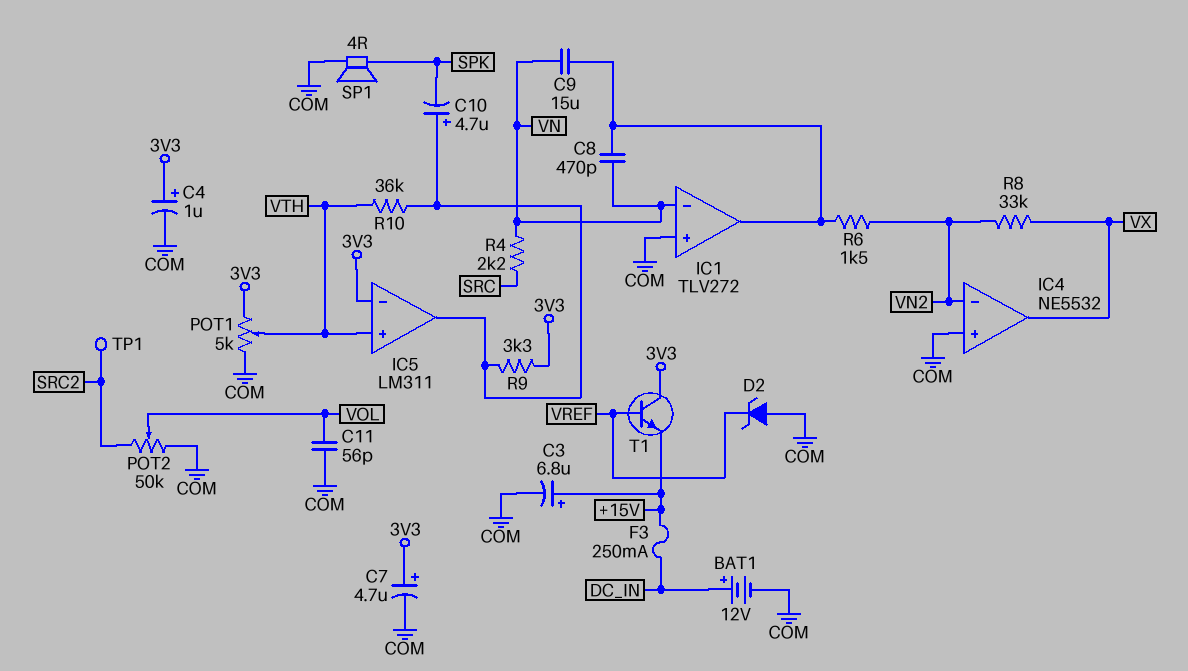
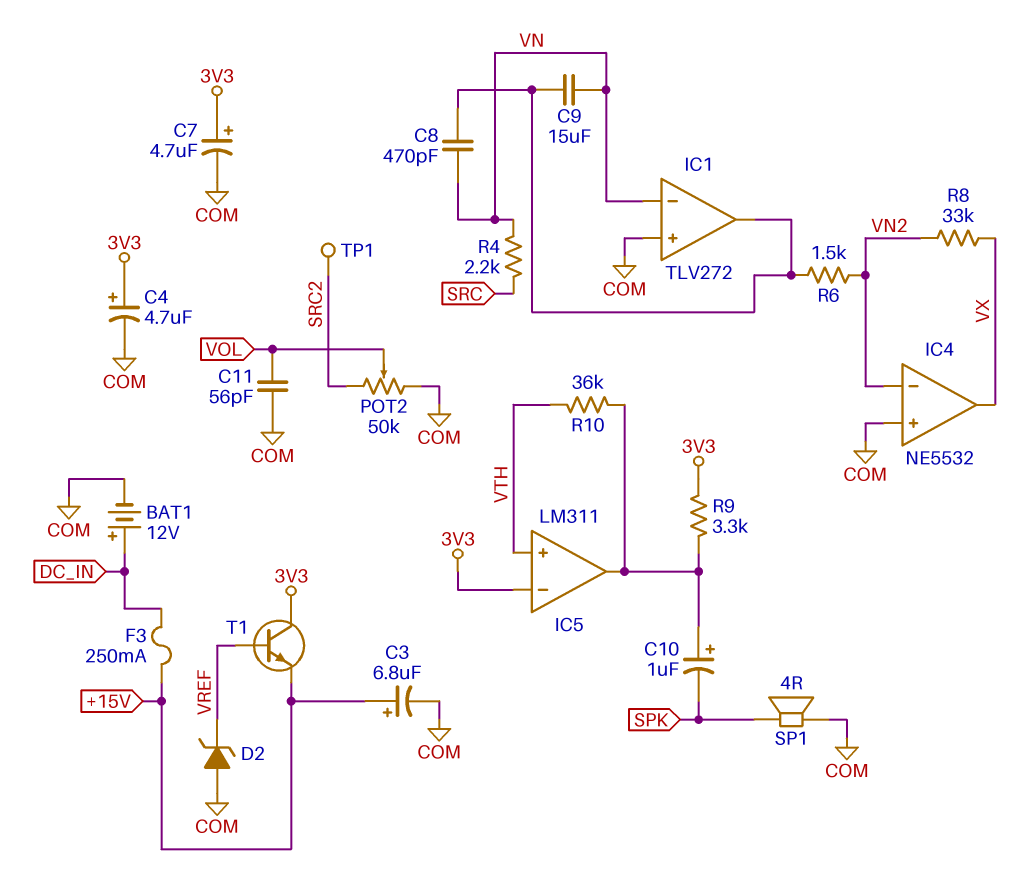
C4: 1uF (plus 3V3, minus COM) -> 4.7uF (plus 3V3, minus COM)
C10: 4.7uF (plus IC5/out, minus SPK) -> 1uF (plus IC5/out, minus SPK)
POT1: 5k (3V3, COM, wiper VTH) -> none

